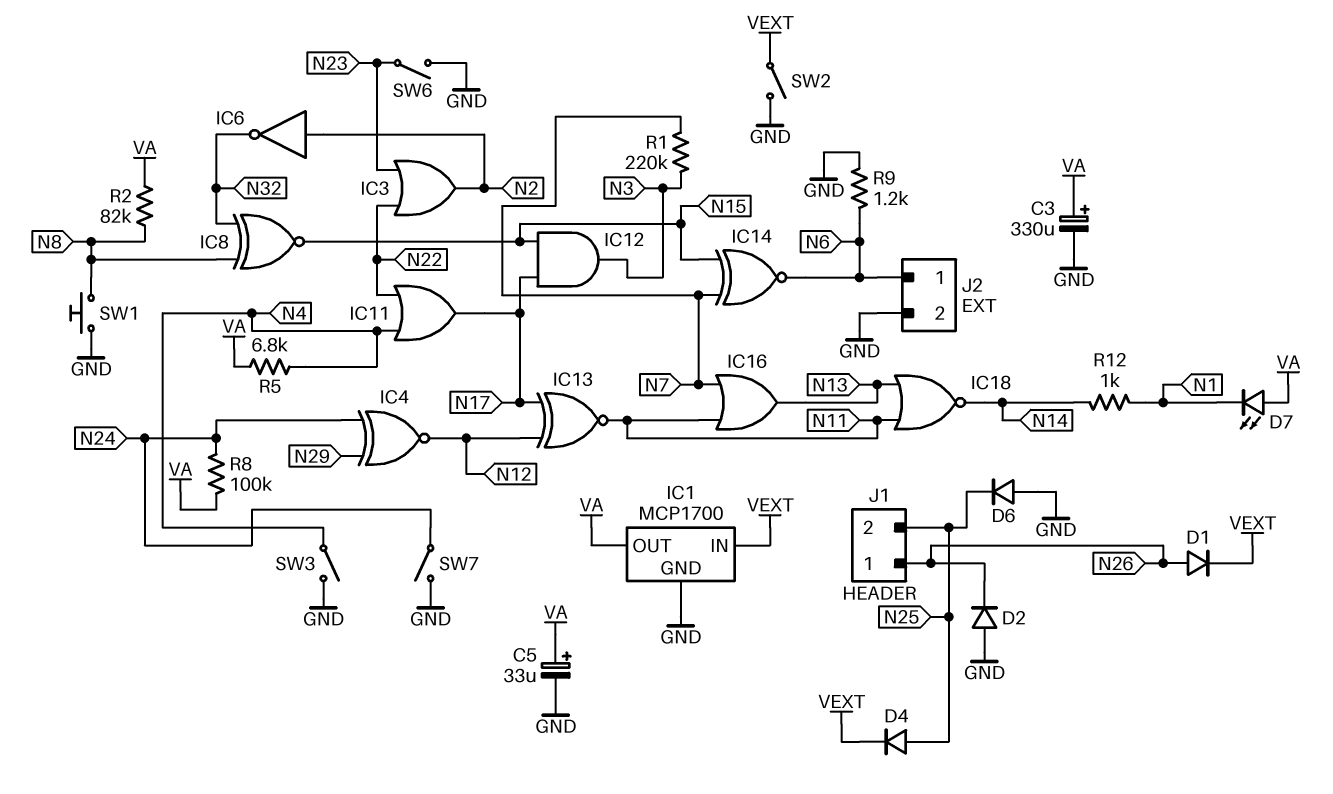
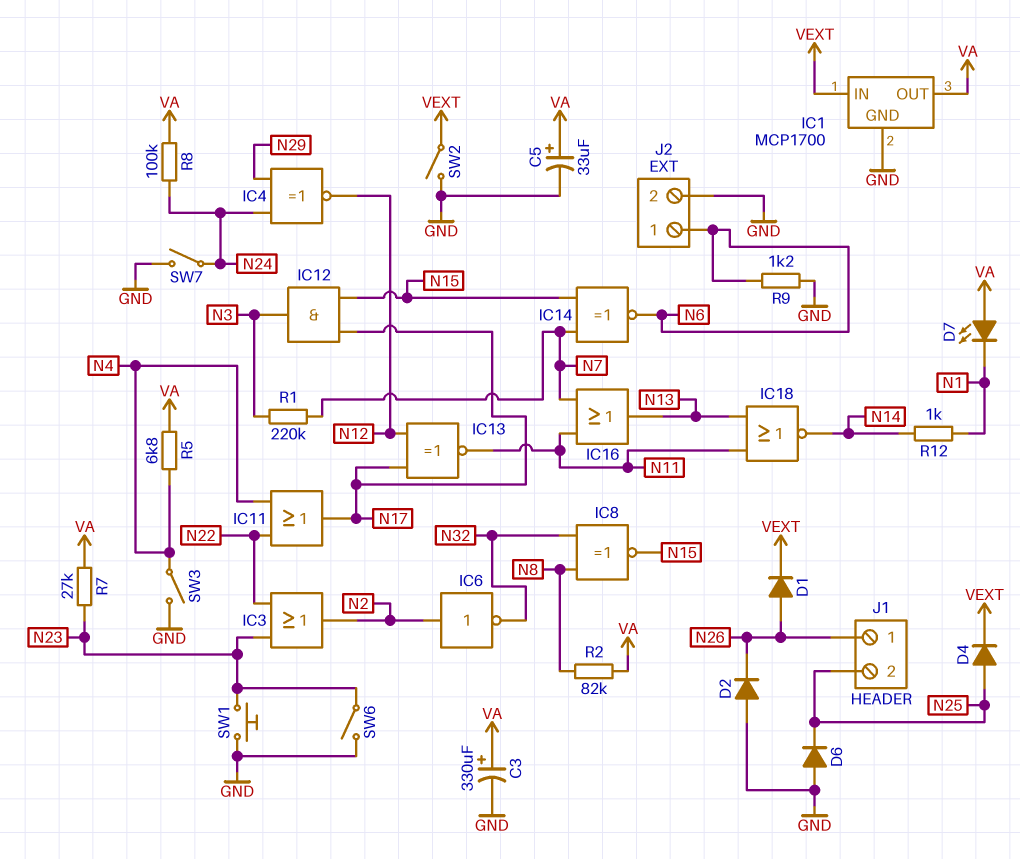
R7: none -> 27k (N23, VA)
SW1: button (GND, N8) -> button (GND, N23)

